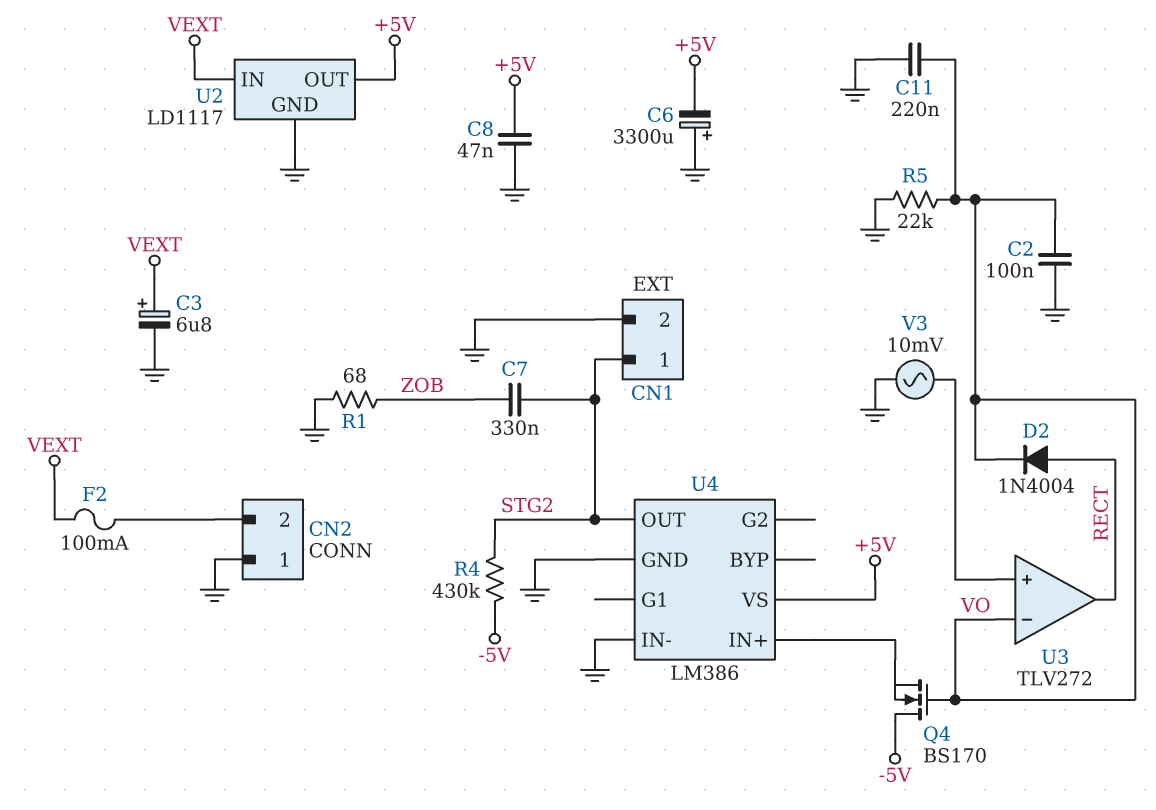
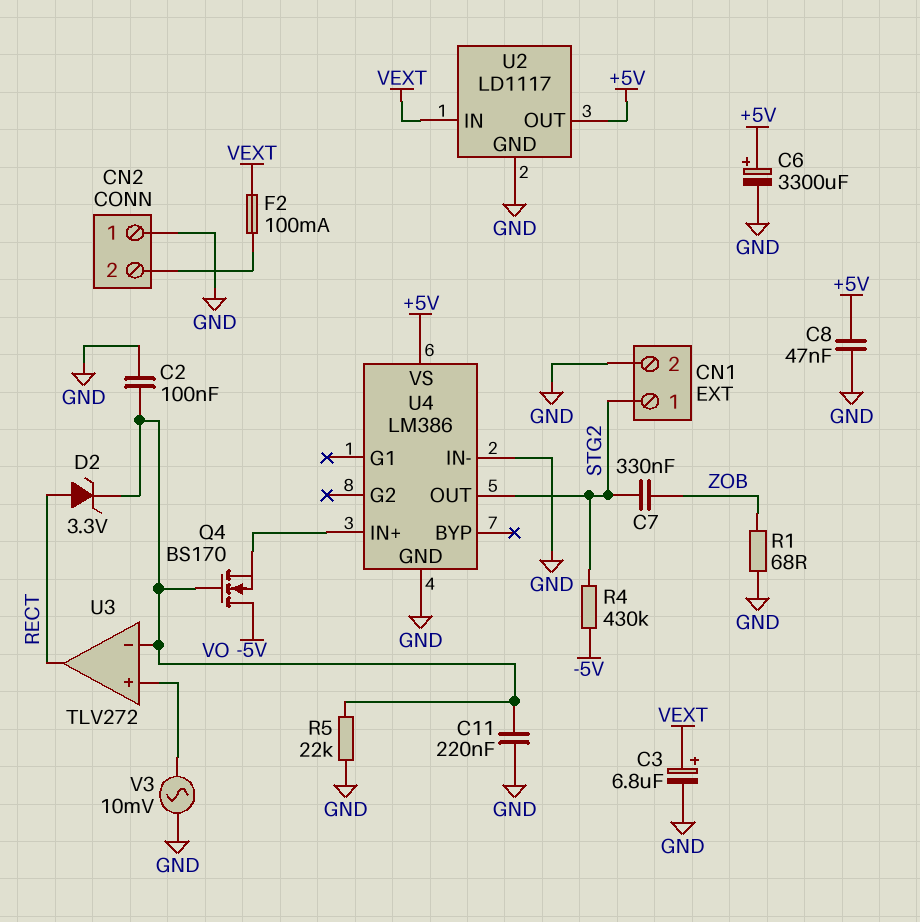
C6: 3300uF (plus GND, minus +5V) -> 3300uF (plus +5V, minus GND)
D2: diode 1N4004 (A RECT, K VO) -> zener 3.3V (A RECT, K VO)

